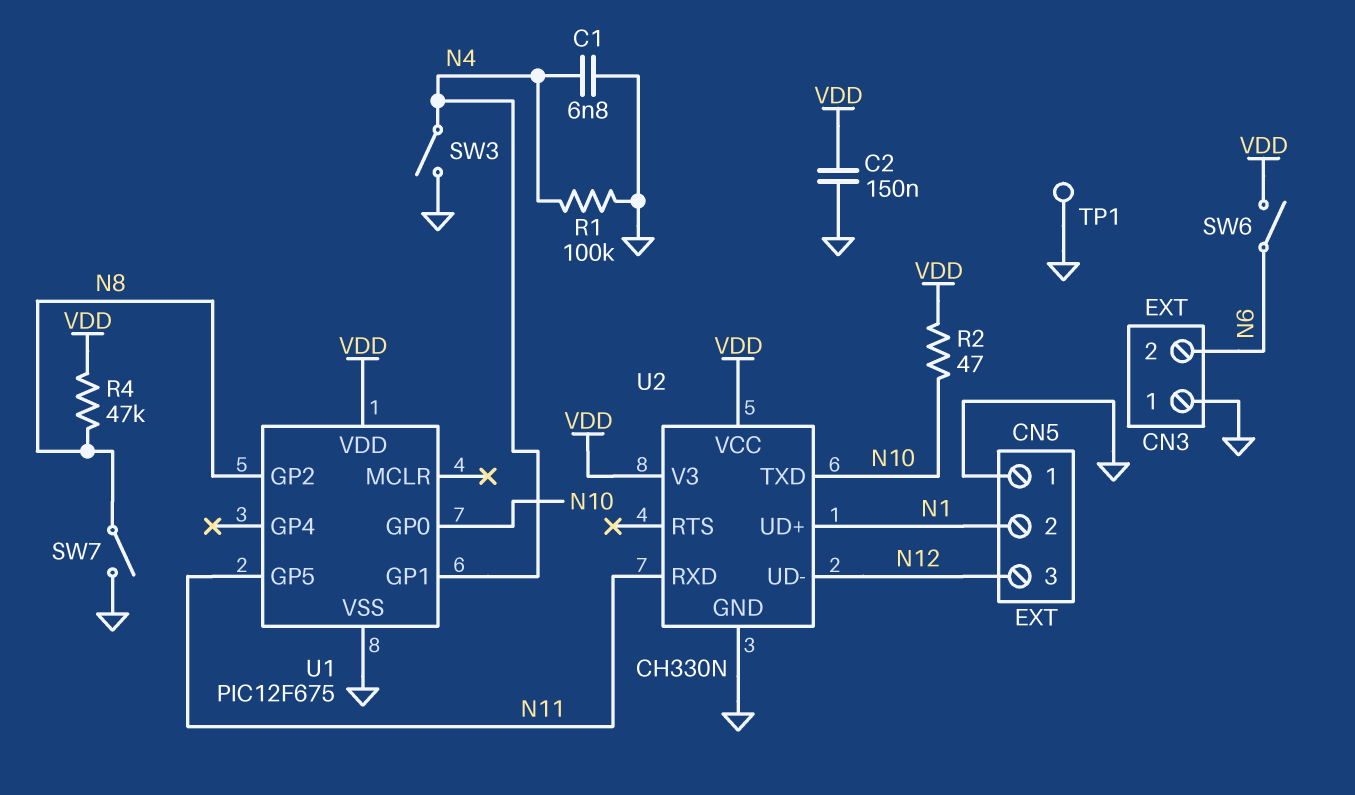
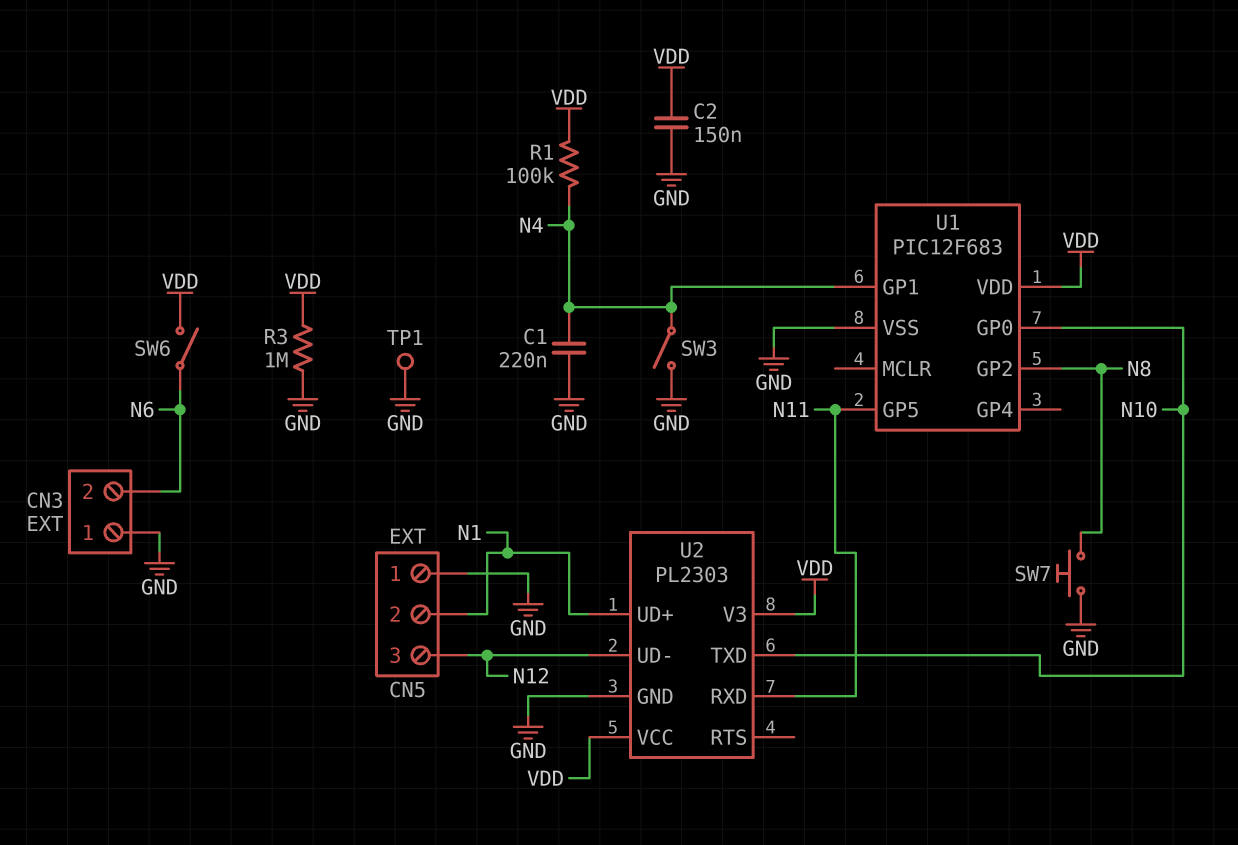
C1: 6.8nF (GND, N4) -> 220nF (GND, N4)
R1: 100k (GND, N4) -> 100k (N4, VDD)
R2: 47 (N10, VDD) -> none
R3: none -> 1M (GND, VDD)
R4: 47k (N8, VDD) -> none
SW7: switch (GND, N8) -> button (GND, N8)
U1: PIC12F675 -> PIC12F683
U2: CH330N -> PL2303

